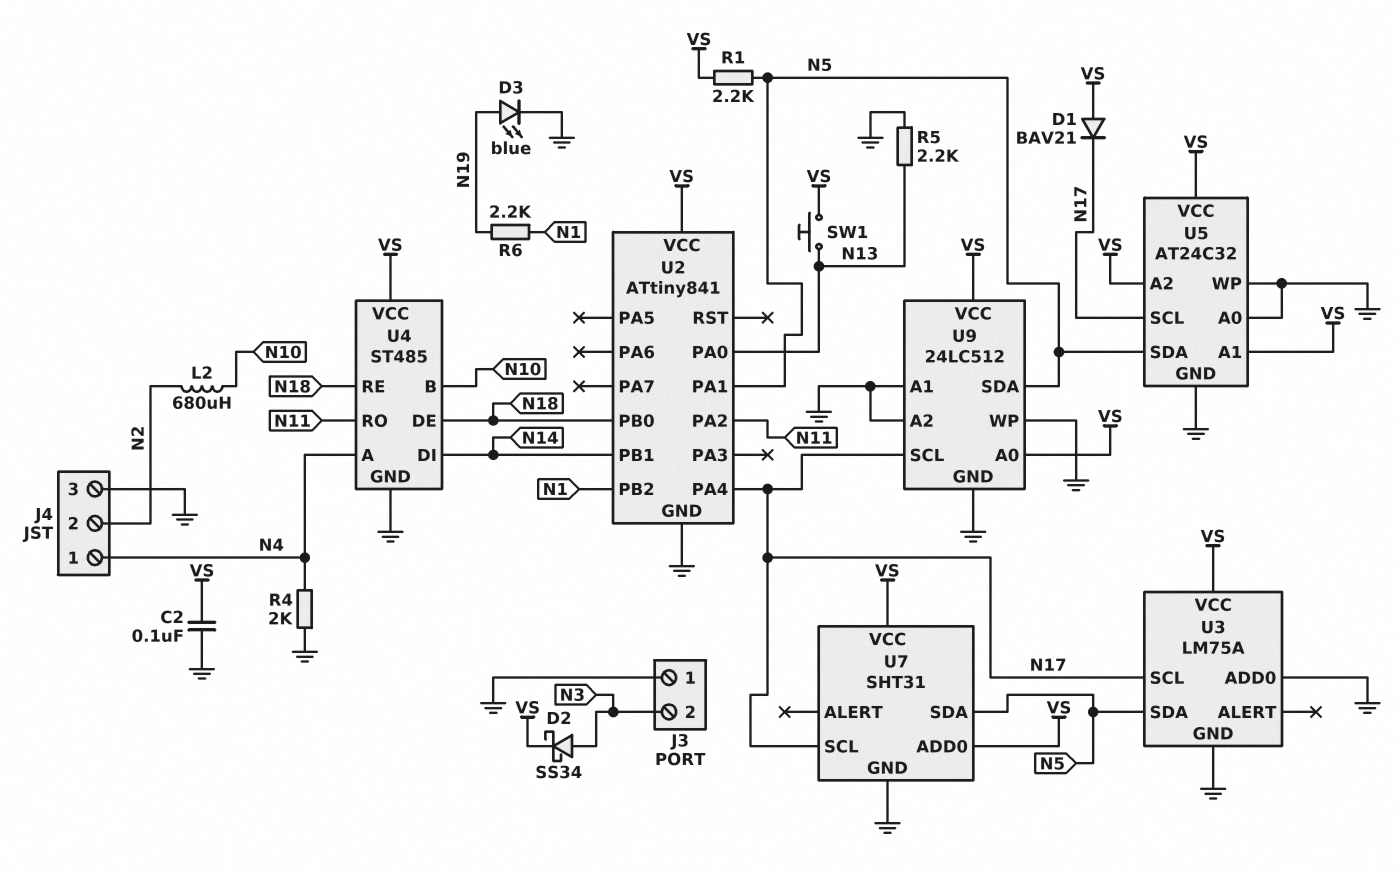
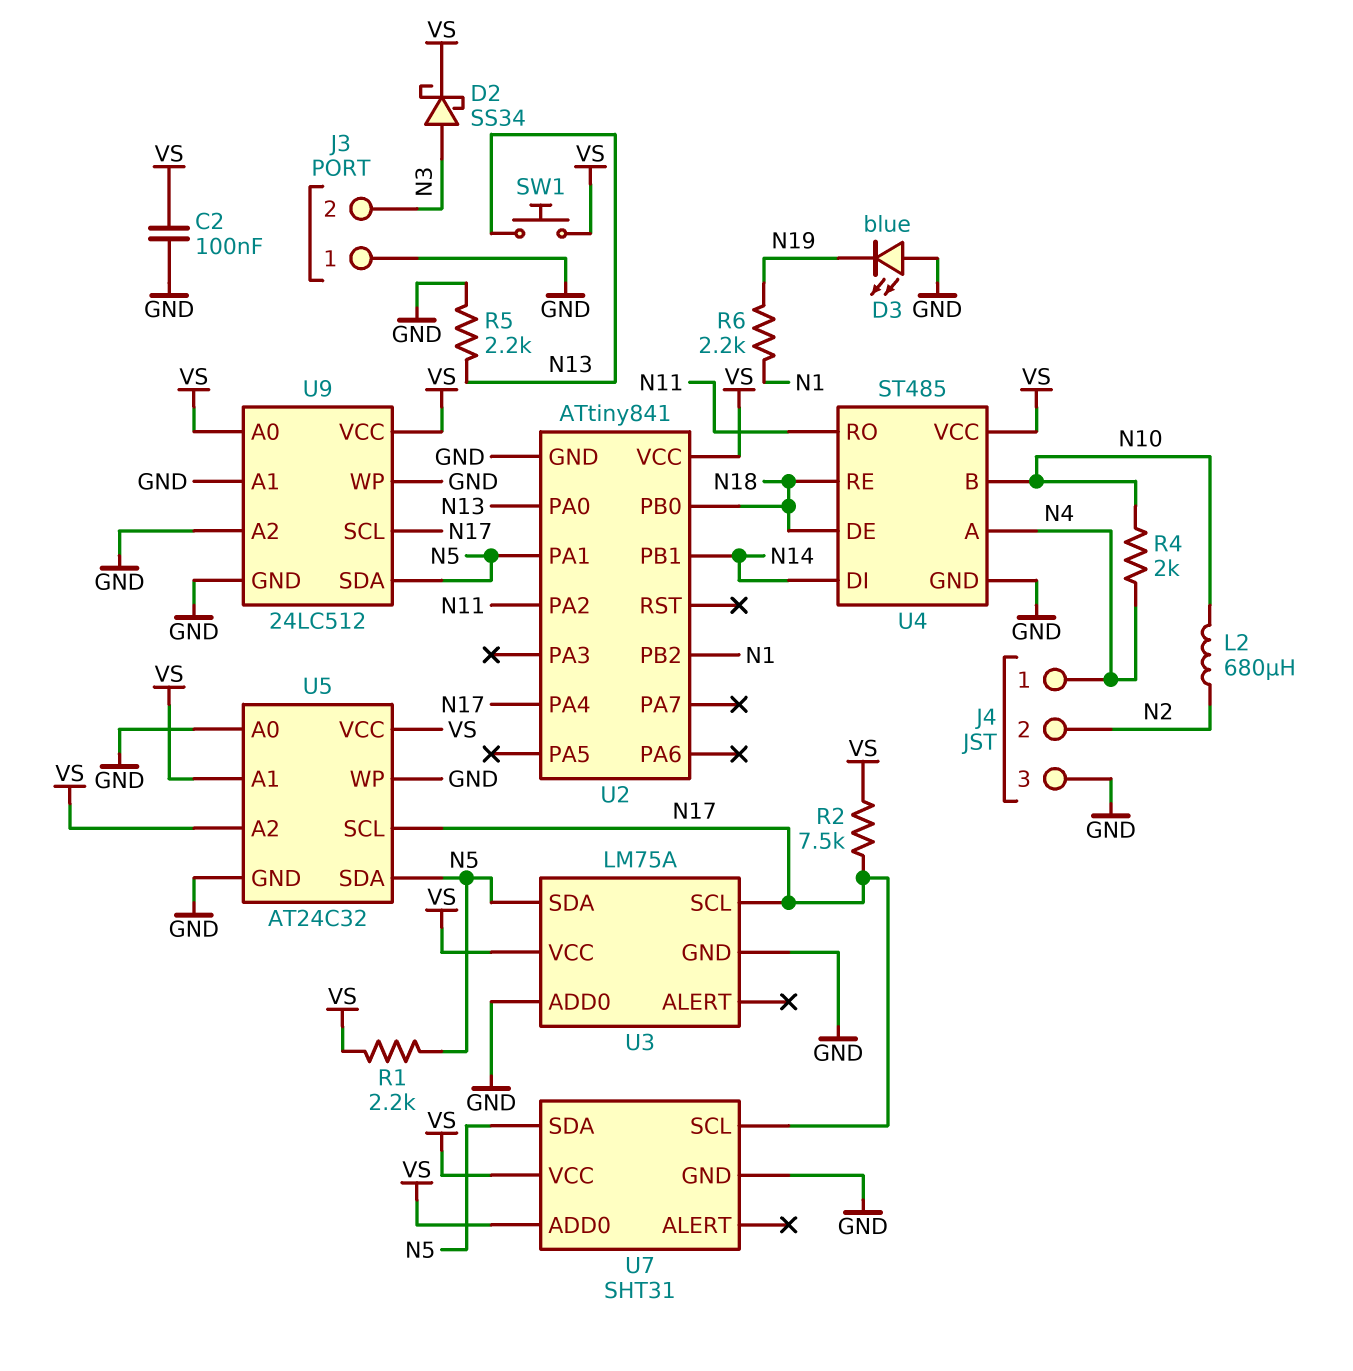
D1: diode BAV21 (A VS, K N17) -> none
D3: LED blue (A N19, K GND) -> LED blue (A GND, K N19)
R2: none -> 7.5k (N17, VS)
R4: 2k (GND, N4) -> 2k (N4, N10)

